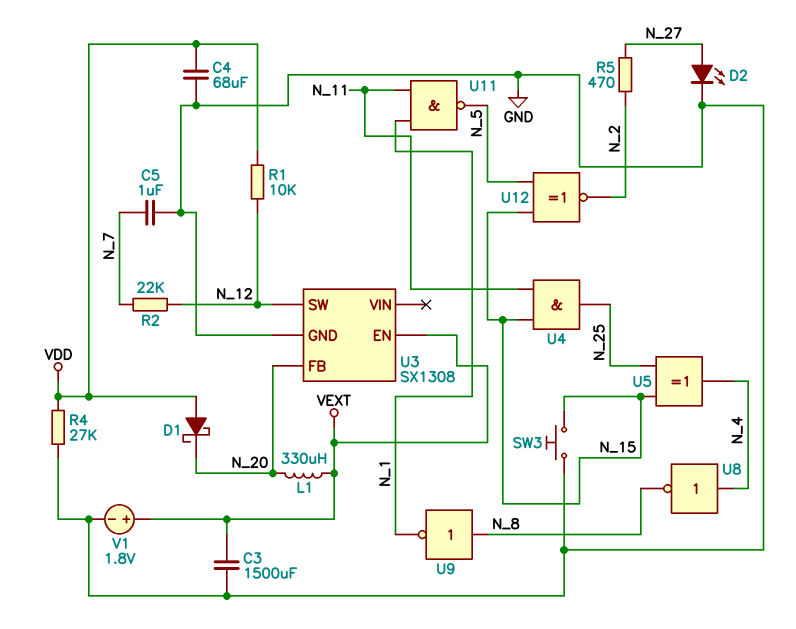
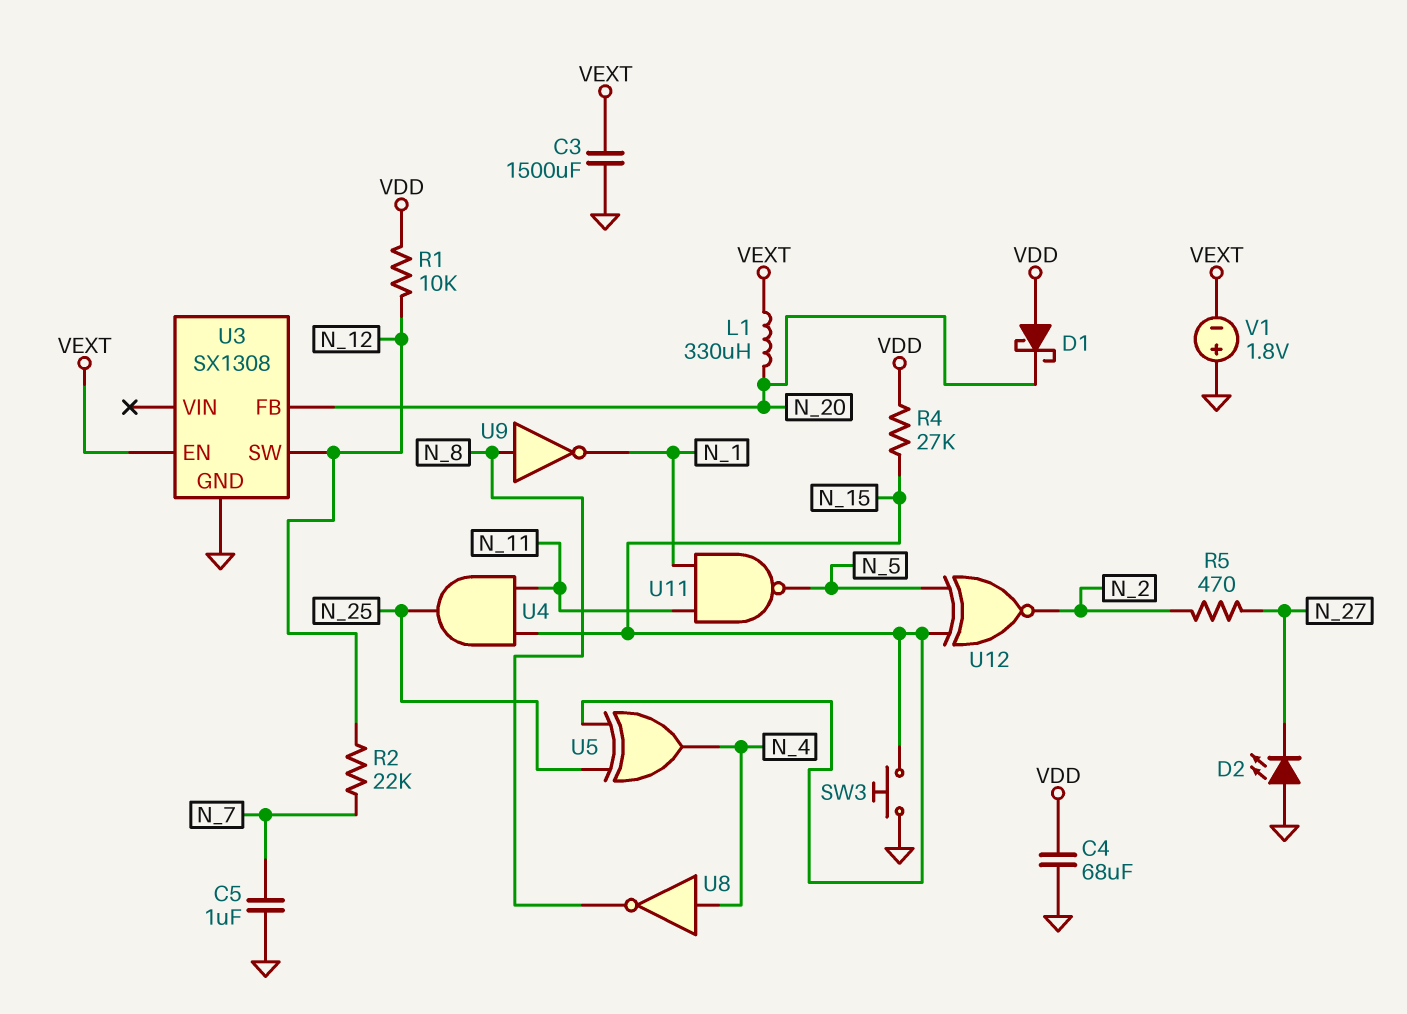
D2: LED (A N_27, K GND) -> LED (A GND, K N_27)
R4: 27k (GND, VDD) -> 27k (N_15, VDD)
V1: 1.8V (plus VEXT, minus GND) -> 1.8V (plus GND, minus VEXT)

